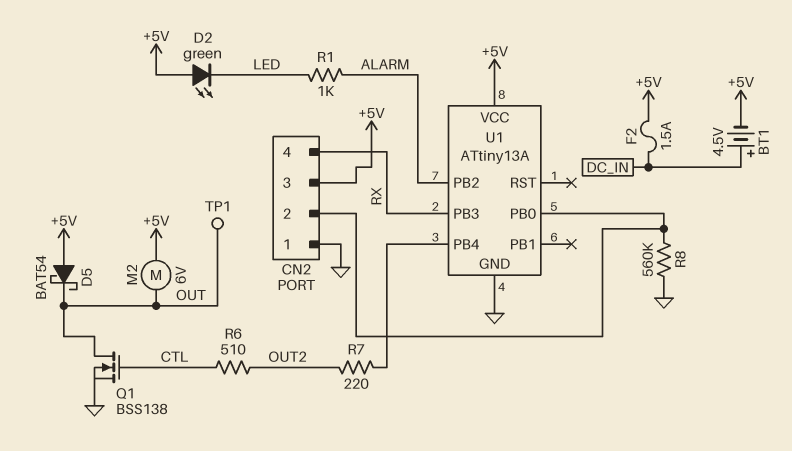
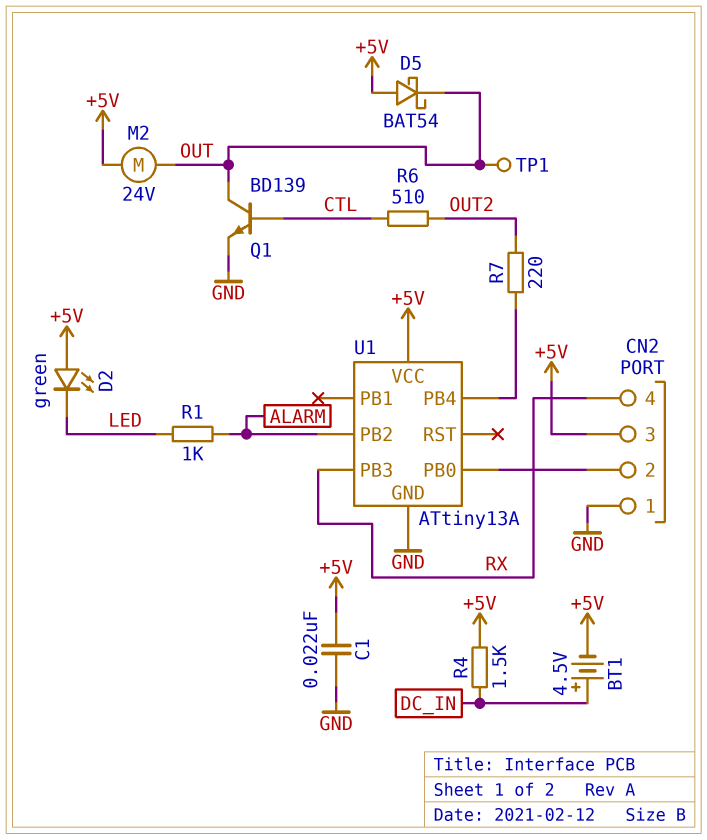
C1: none -> 22nF (+5V, GND)
F2: 1.5A (+5V, DC_IN) -> none
M2: motor 6V (+5V, OUT) -> motor 24V (+5V, OUT)
Q1: NMOS BSS138 (G CTL, D OUT, S GND) -> NPN BD139 (B CTL, C OUT, E GND)
R4: none -> 1.5k (+5V, DC_IN)
R8: 560k (CN2/2, GND) -> none

